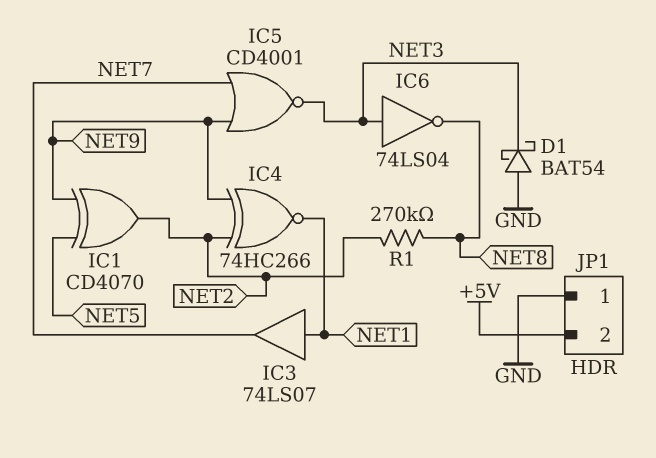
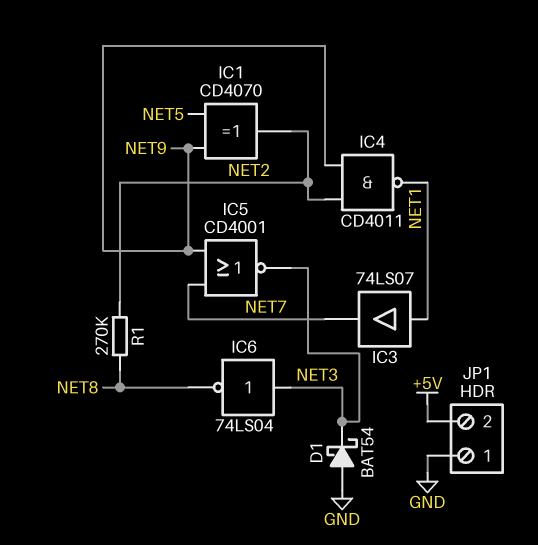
IC4: XNOR 74HC266 (in NET2, in NET9, out NET1) -> NAND CD4011 (in NET2, in NET9, out NET1)

